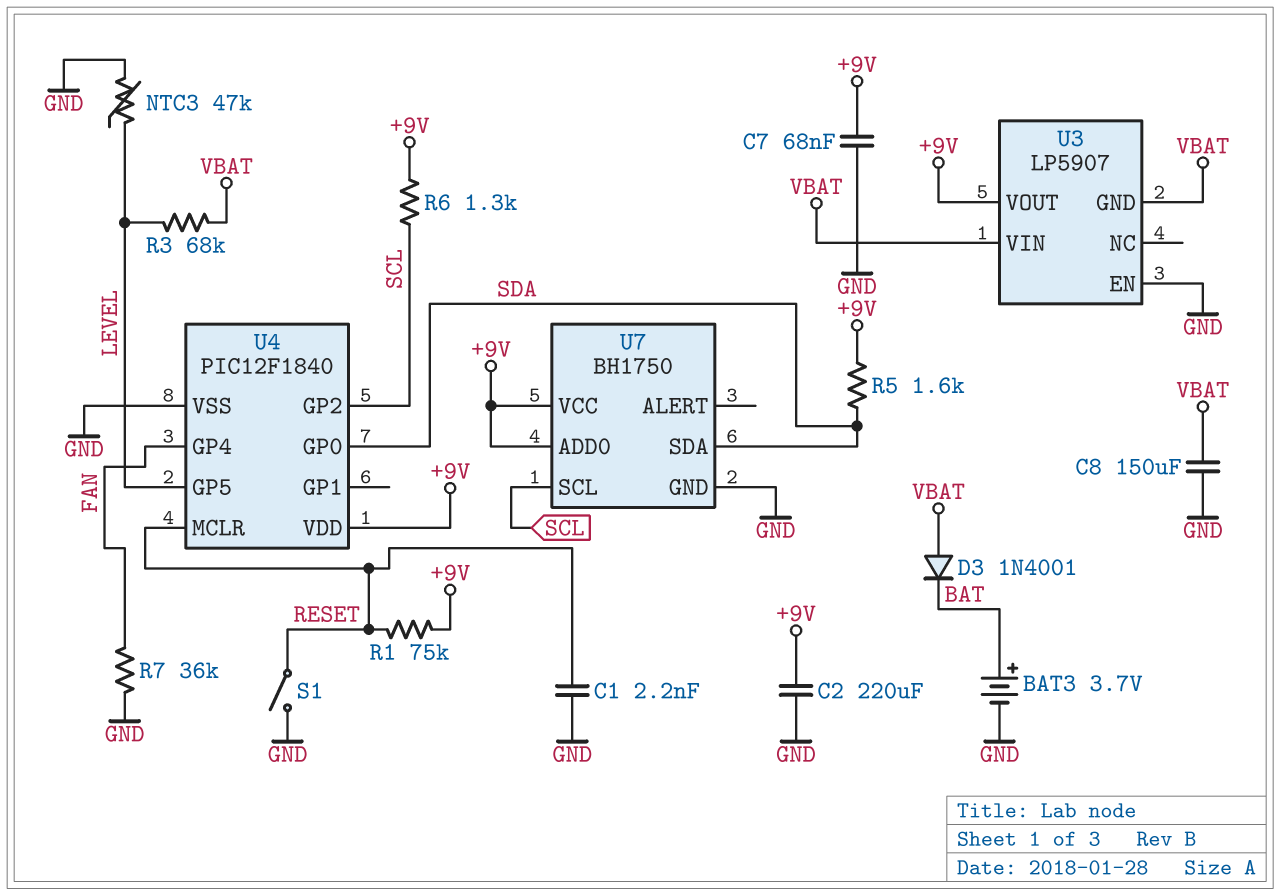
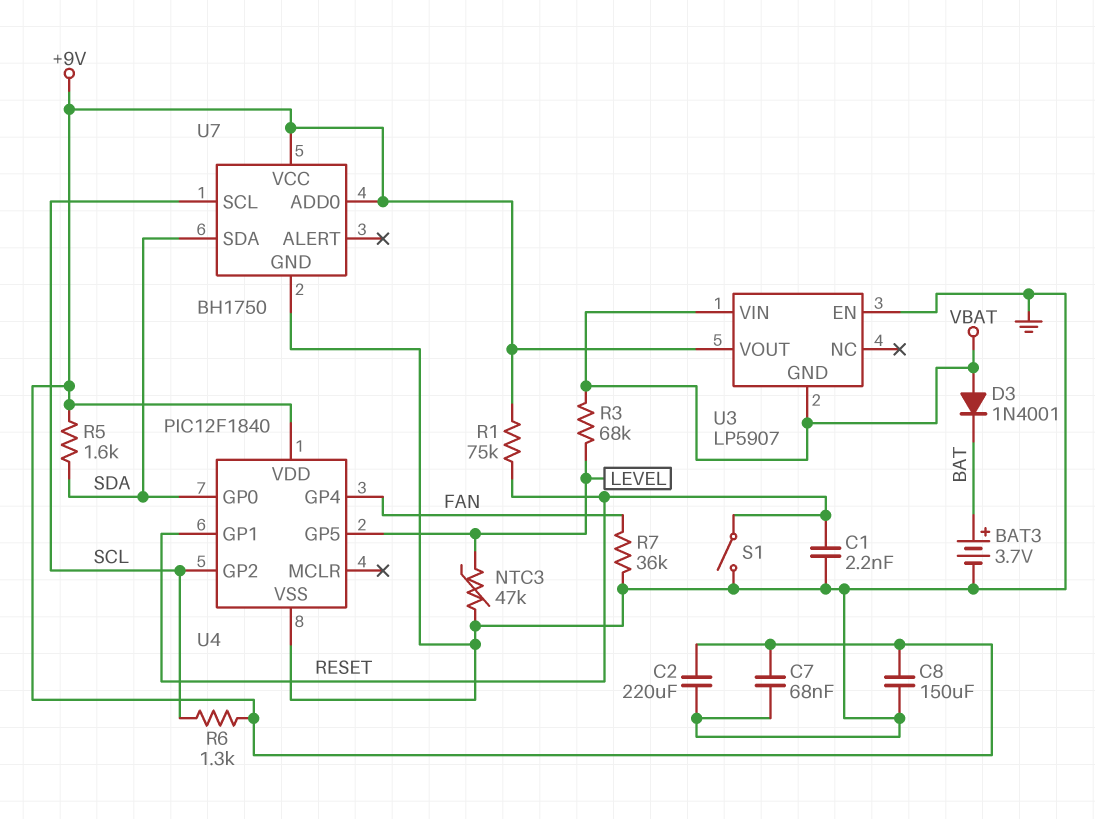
C8: 150uF (GND, VBAT) -> 150uF (+9V, GND)
U4 pin GP1: none -> RESET
U4 pin MCLR: RESET -> none

